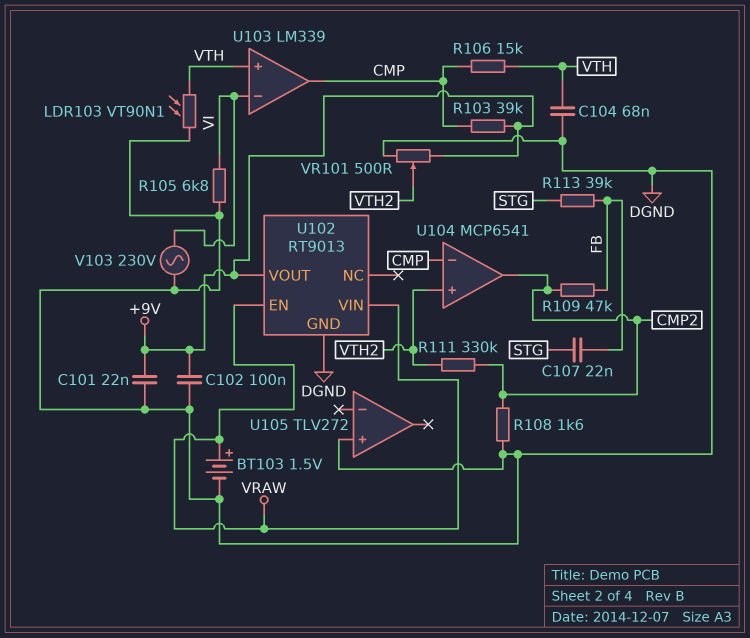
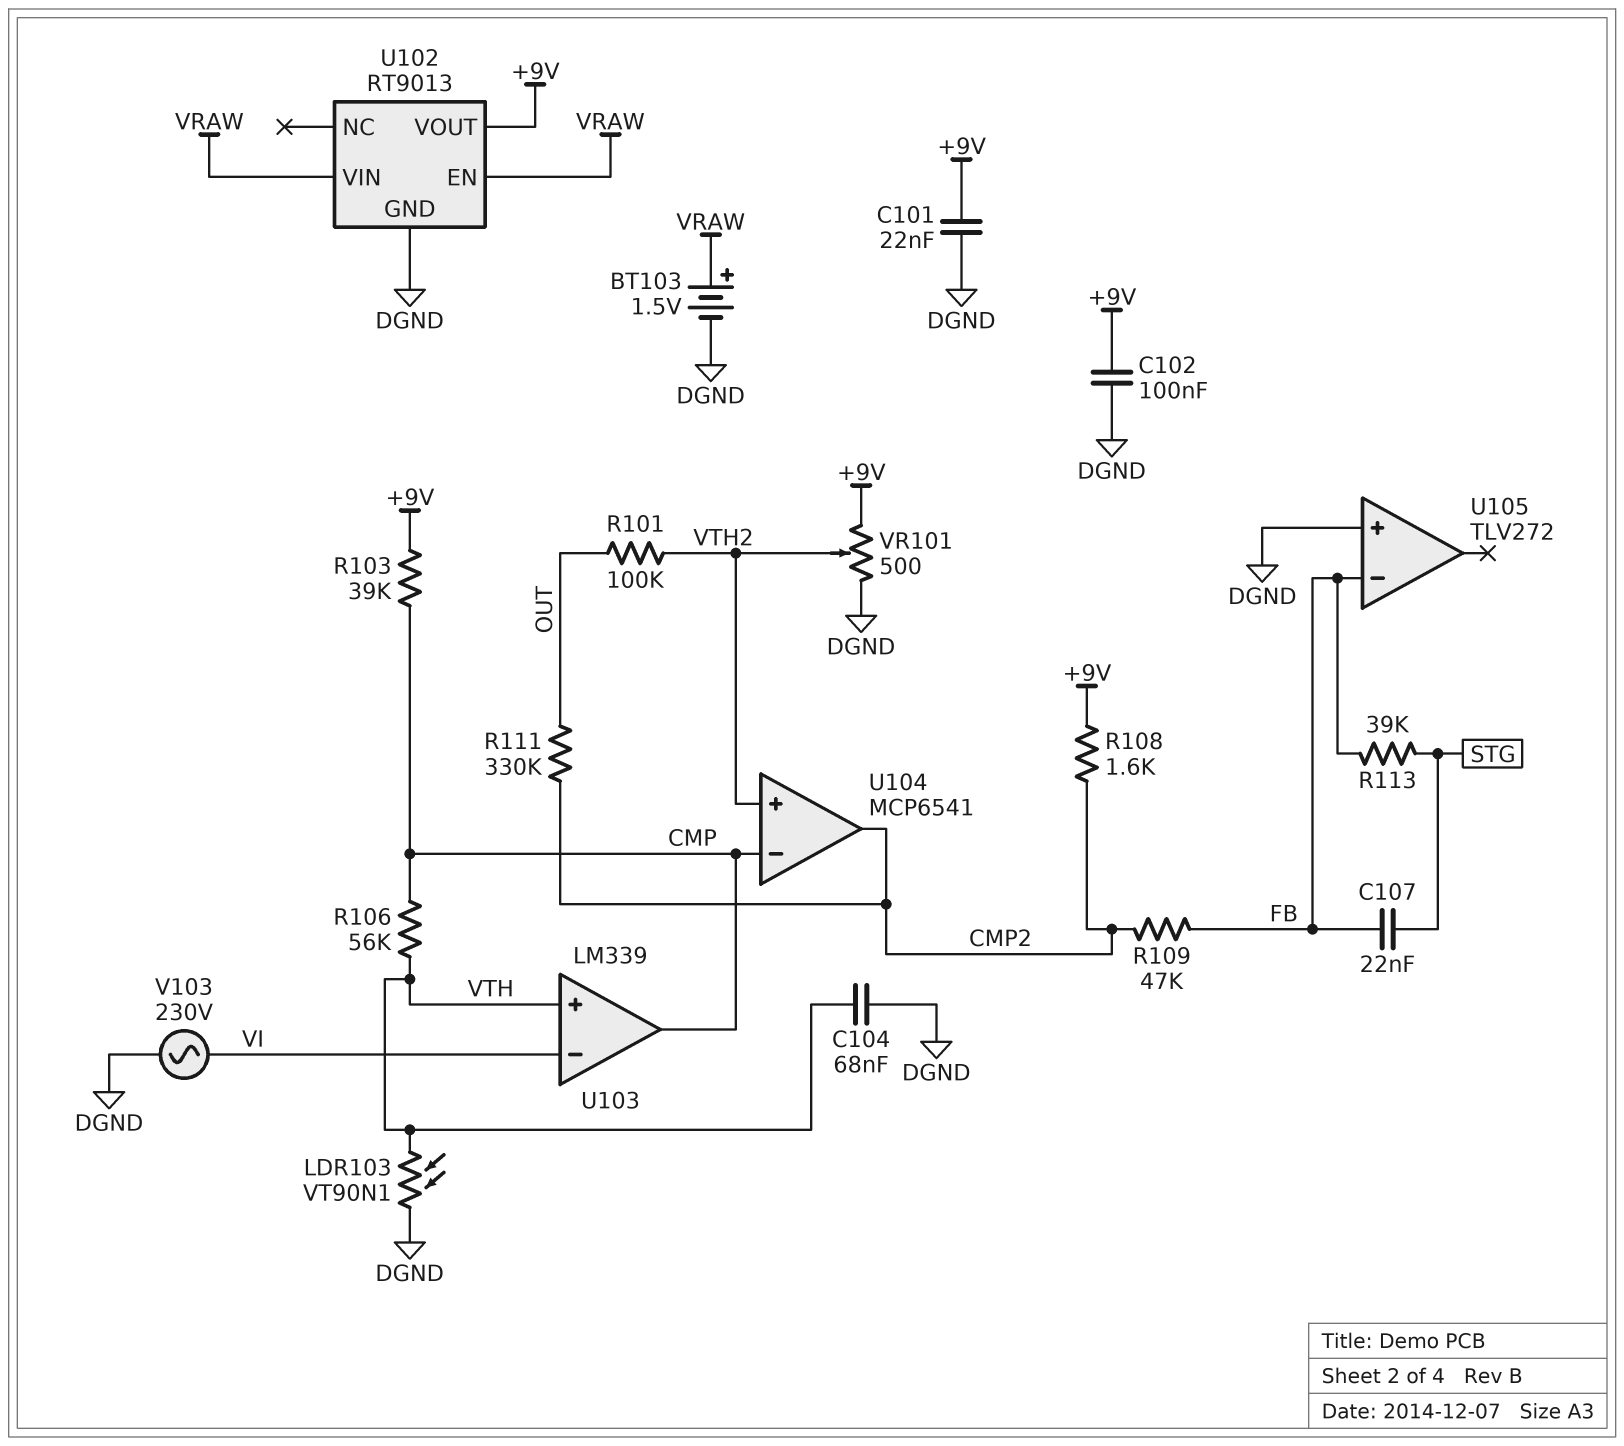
R101: none -> 100k (OUT, VTH2)
R105: 6.8k (DGND, VI) -> none
R106: 15k (CMP, VTH) -> 56k (CMP, VTH)
R108: 1.6k (CMP2, DGND) -> 1.6k (+9V, CMP2)
R111: 330k (CMP2, VTH2) -> 330k (CMP2, OUT)
U105 pin in-: none -> FB

